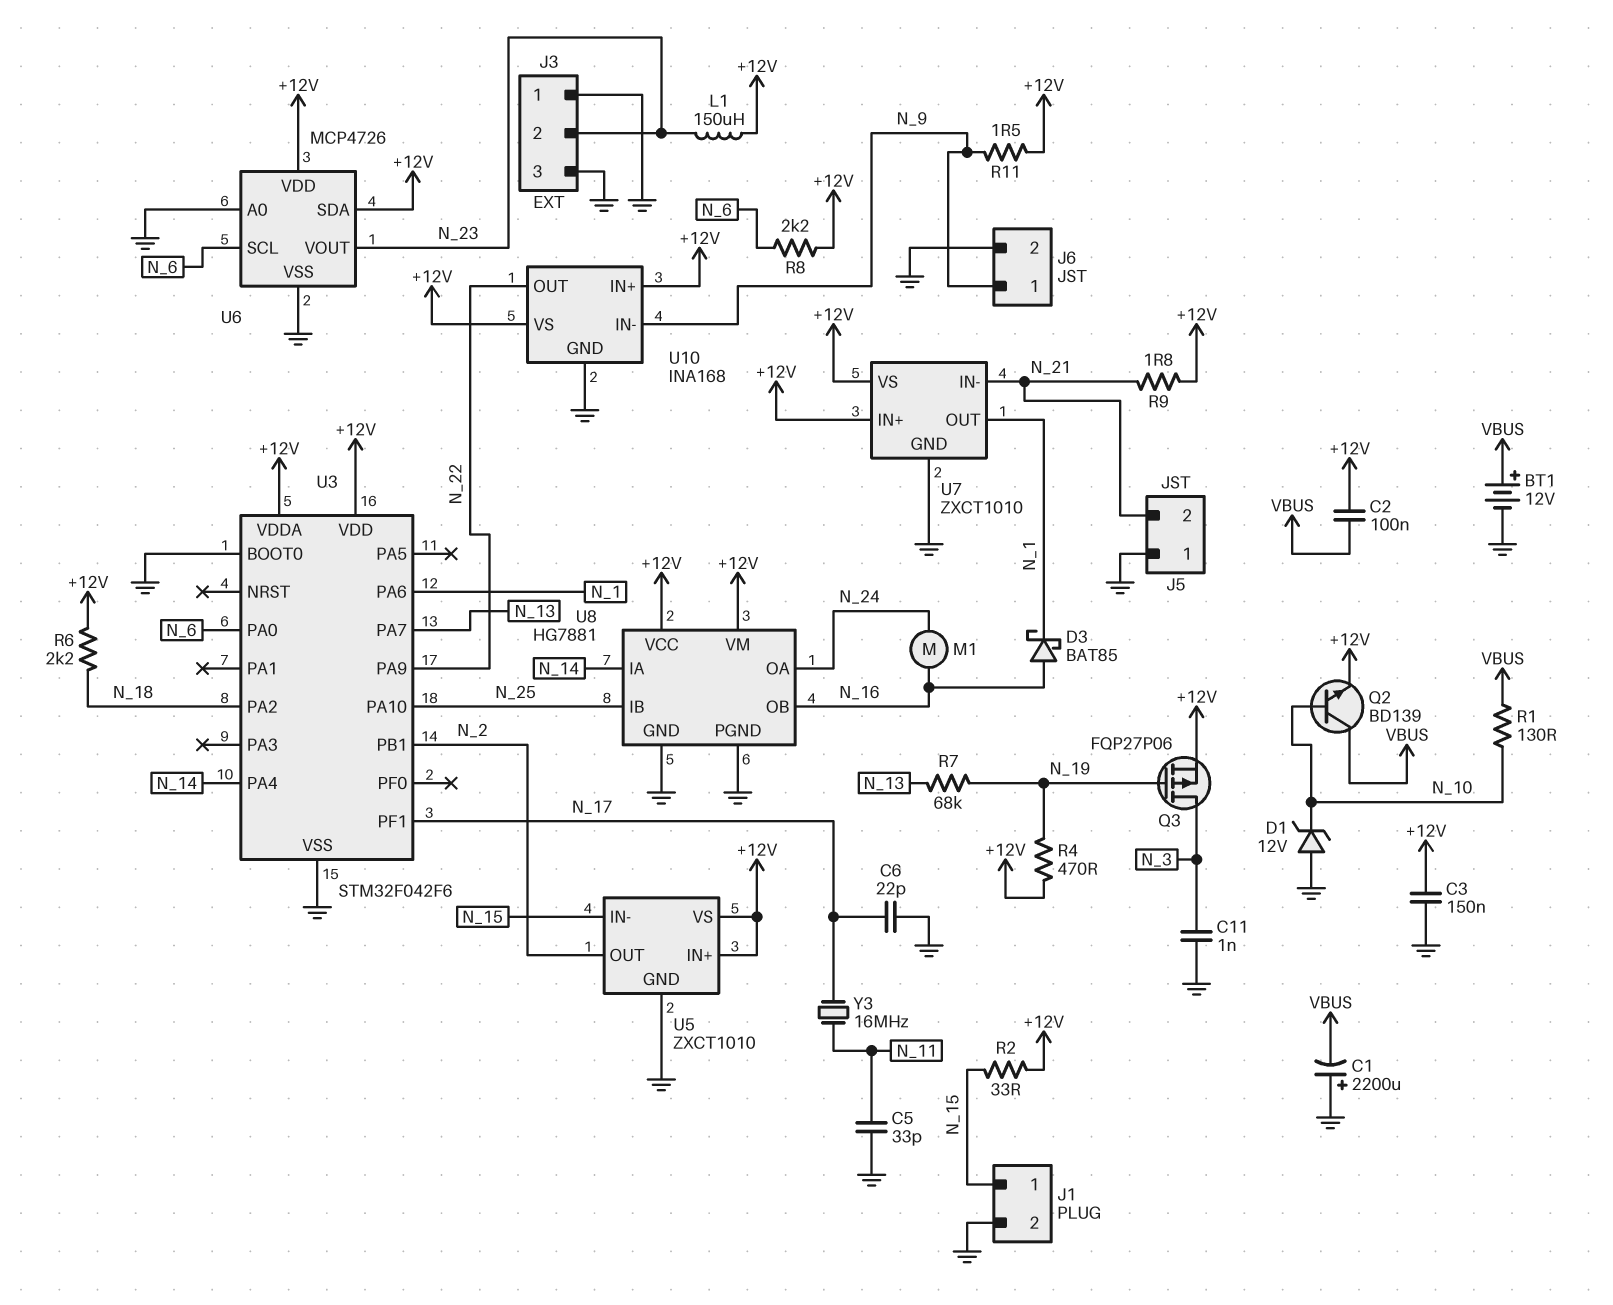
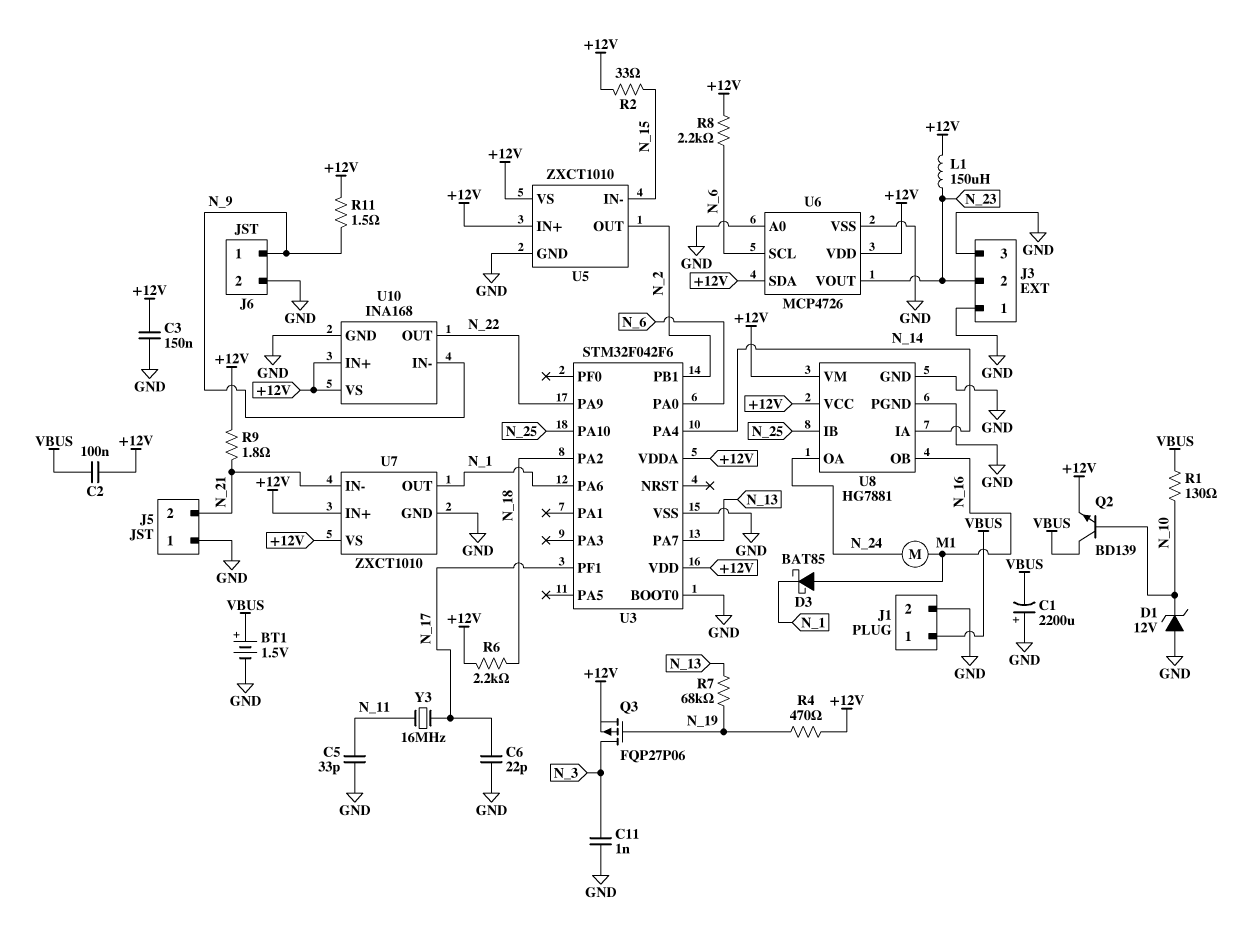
BT1: 12V (plus VBUS, minus GND) -> 1.5V (plus VBUS, minus GND)
J1 pin 1: N_15 -> VBUS

